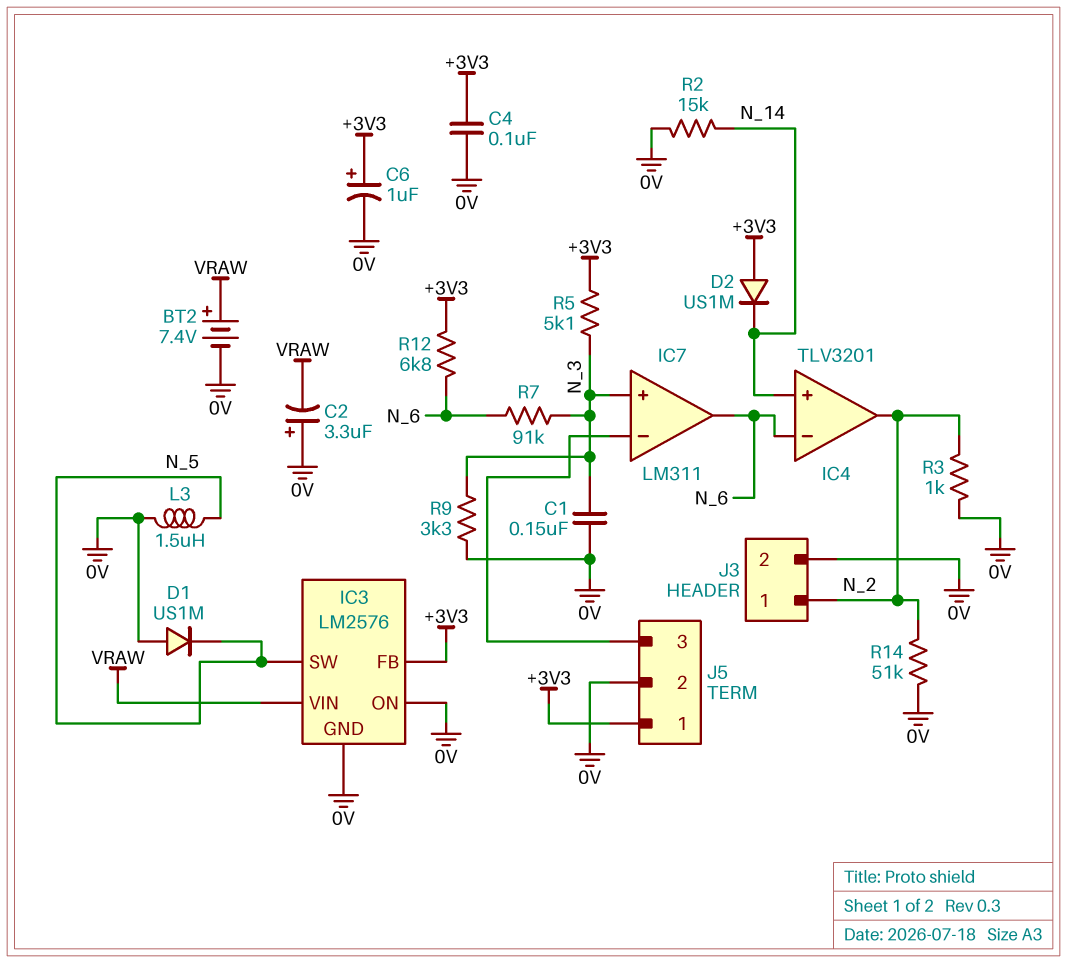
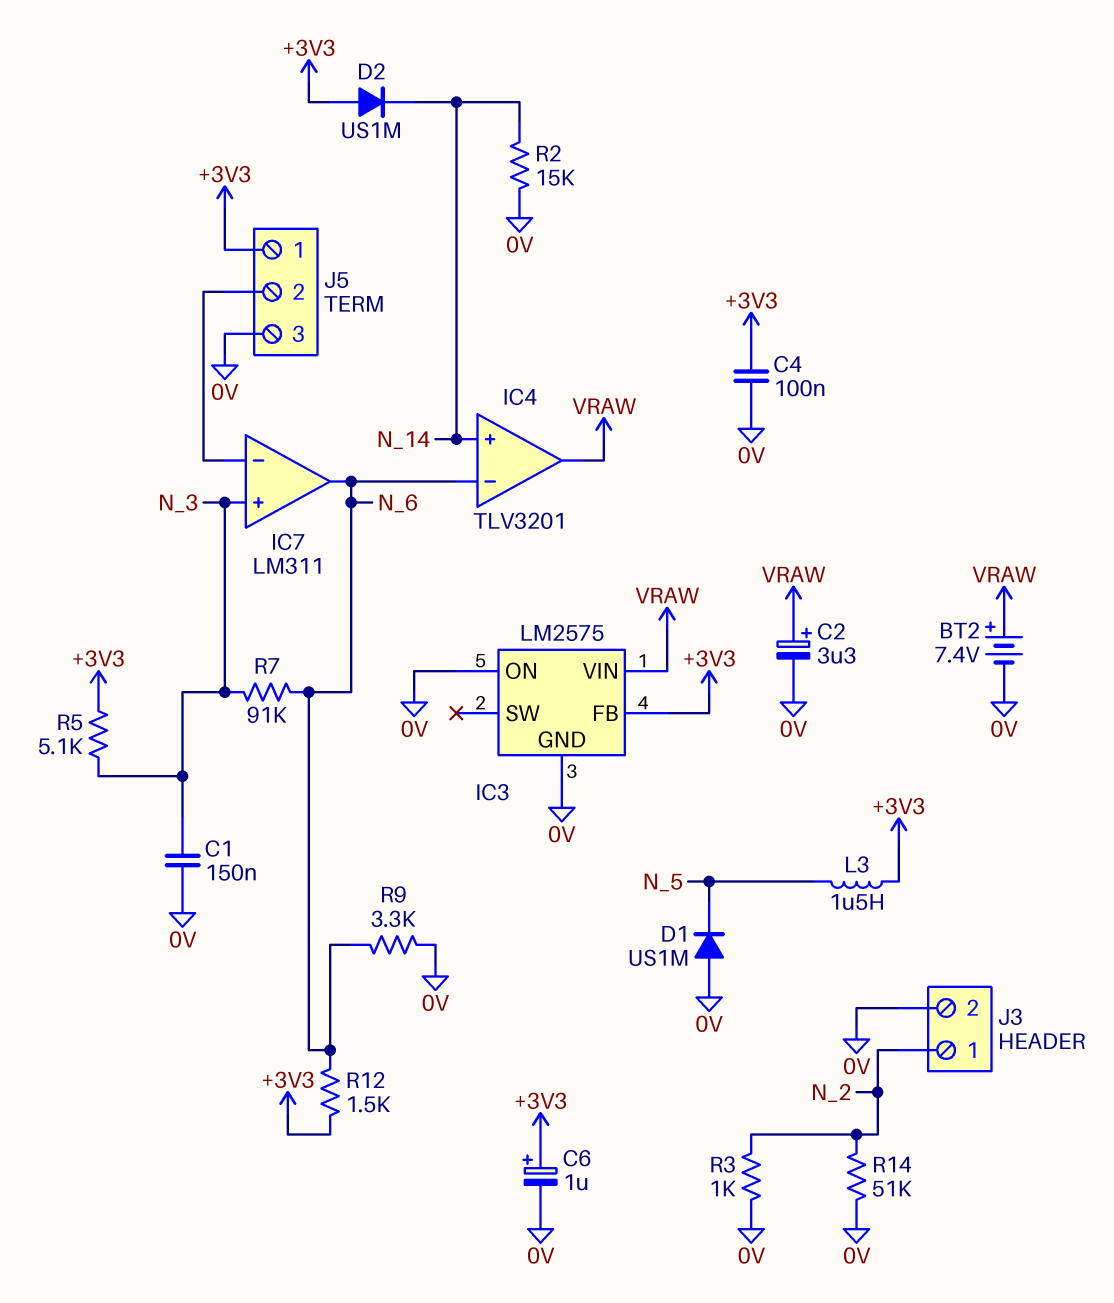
C2: 3.3uF (plus 0V, minus VRAW) -> 3.3uF (plus VRAW, minus 0V)
IC3: LM2576 -> LM2575
IC3 pin SW: N_5 -> none
IC4 pin out: N_2 -> VRAW
J5 pin 2: 0V -> IC7/in-
J5 pin 3: IC7/in- -> 0V
L3: 1.5uH (0V, N_5) -> 1.5uH (+3V3, N_5)
R9: 3.3k (0V, N_3) -> 3.3k (0V, N_6)
R12: 6.8k (+3V3, N_6) -> 1.5k (+3V3, N_6)

